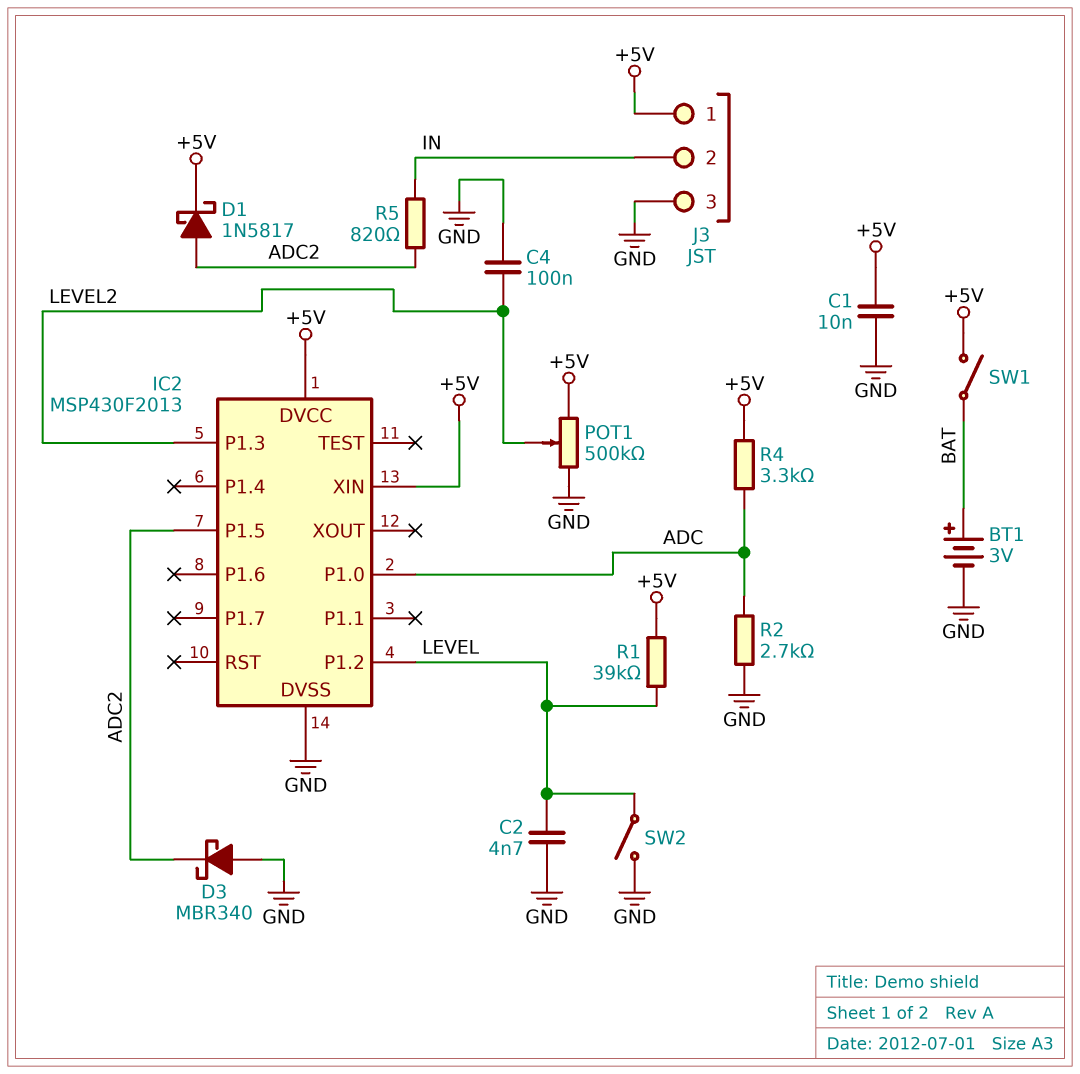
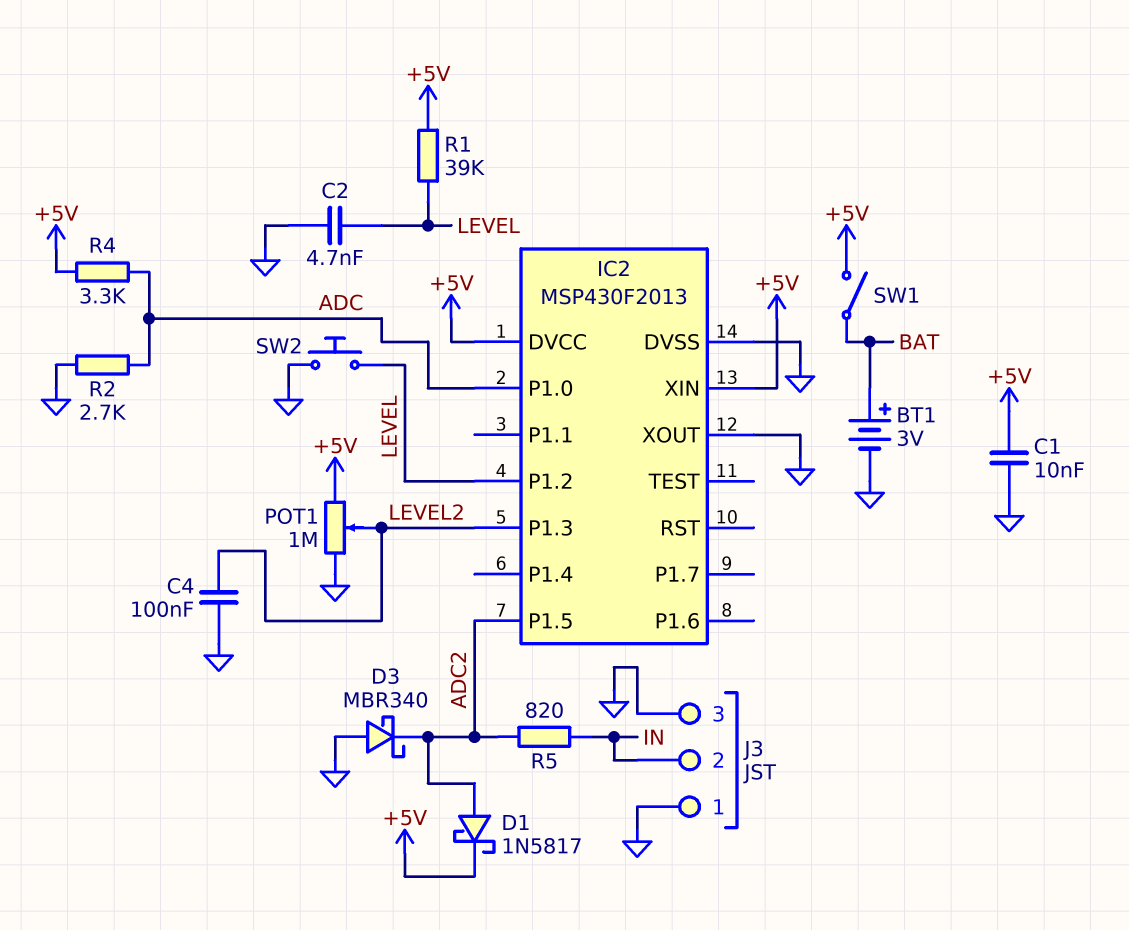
IC2 pin XOUT: none -> GND
J3 pin 1: +5V -> GND
POT1: 500k (+5V, GND, wiper LEVEL2) -> 1M (+5V, GND, wiper LEVEL2)
SW2: switch (GND, LEVEL) -> button (GND, LEVEL)

